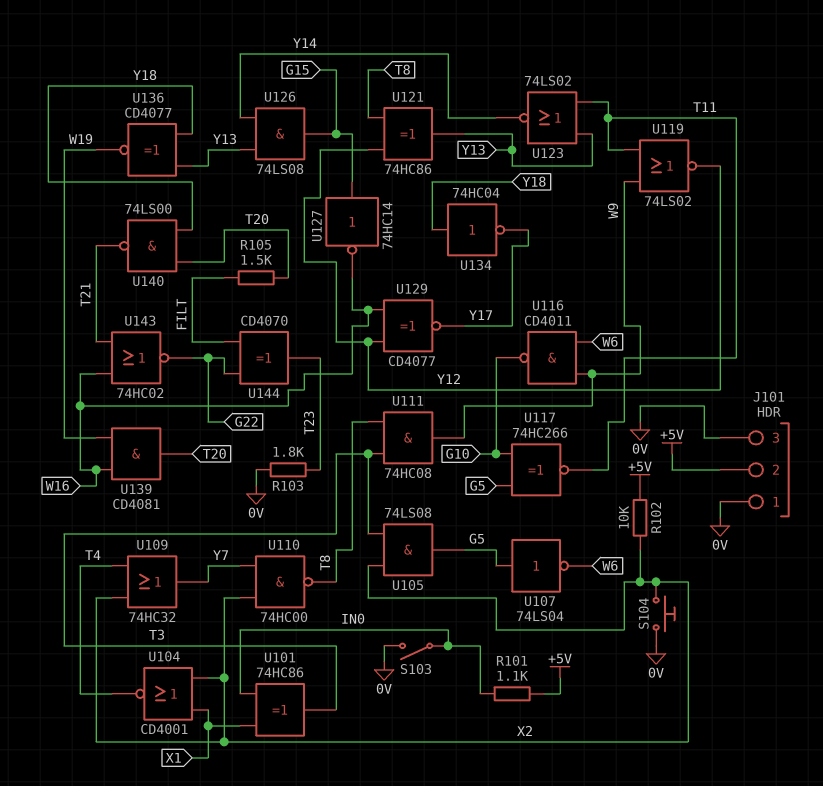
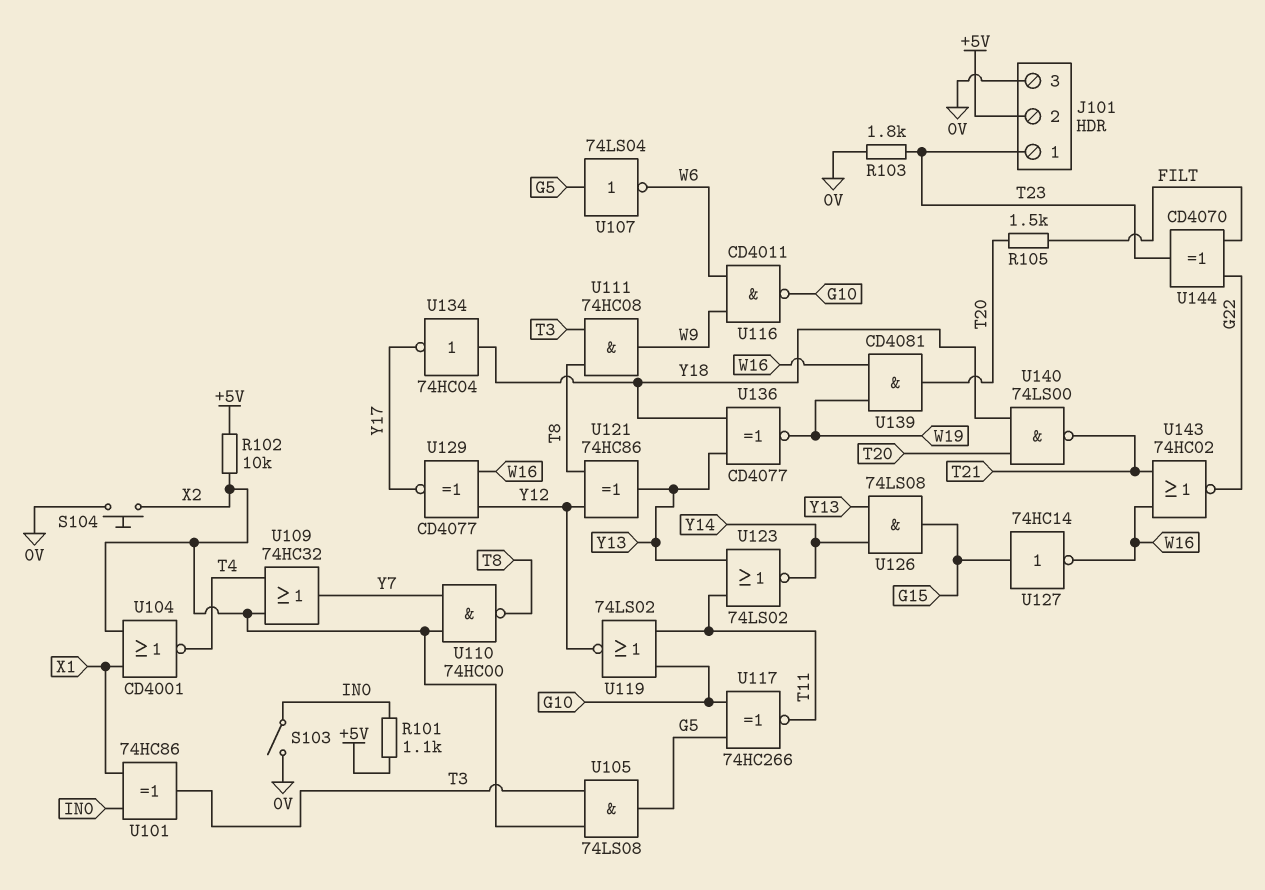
J101 pin 1: 0V -> T23
U119: NOR 74LS02 (in T11, in W9, out Y12) -> NOR 74LS02 (in G10, in T11, out Y12)

